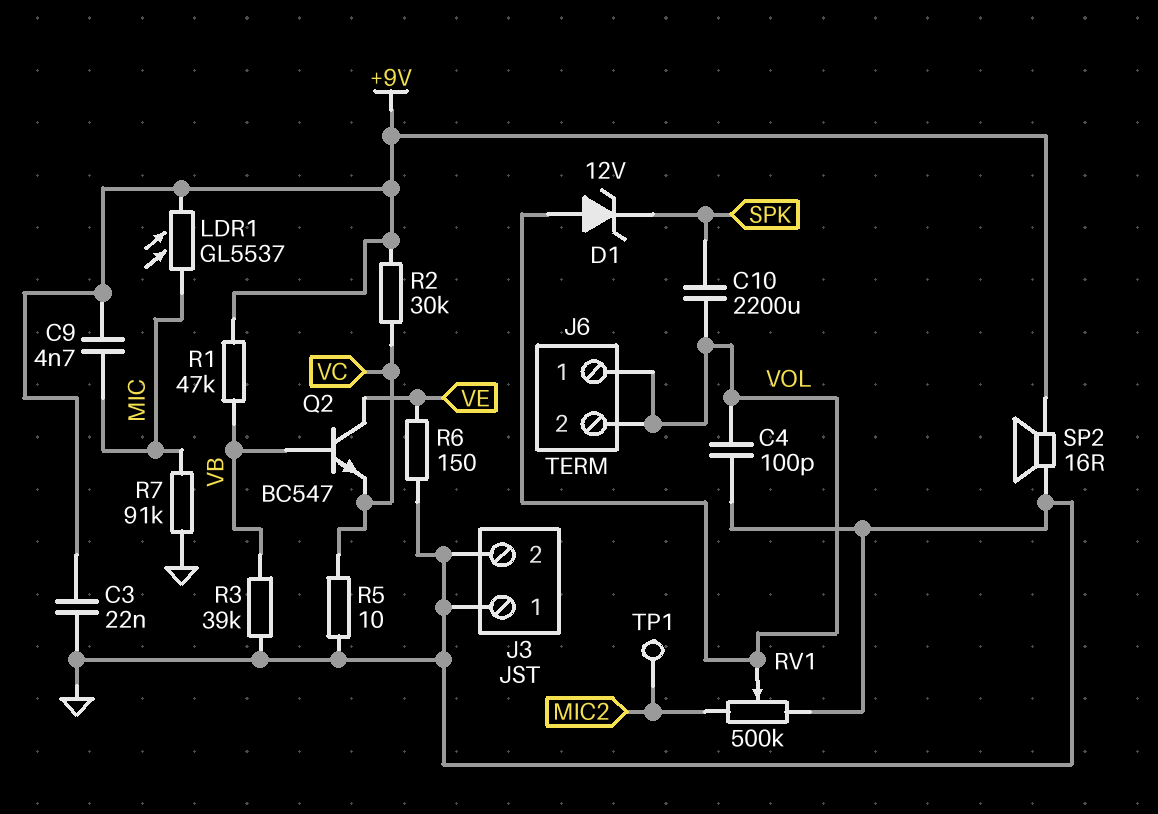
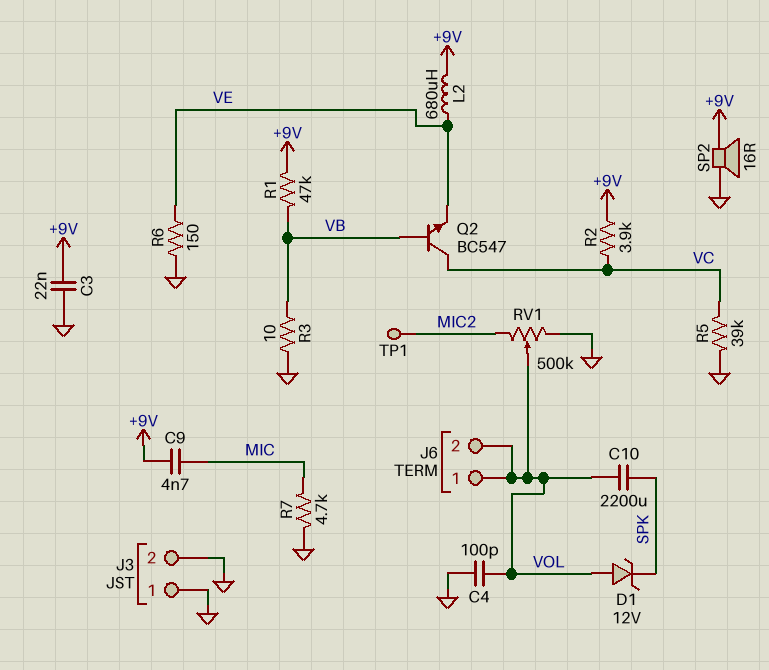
L2: none -> 680uH (+9V, VE)
LDR1: GL5537 (+9V, MIC) -> none
Q2: NPN BC547 (B VB, C VE, E VC) -> NPN BC547 (B VB, C VC, E VE)
R2: 30k (+9V, VC) -> 3.9k (+9V, VC)
R3: 39k (GND, VB) -> 10 (GND, VB)
R5: 10 (GND, VC) -> 39k (GND, VC)
R7: 91k (GND, MIC) -> 4.7k (GND, MIC)

